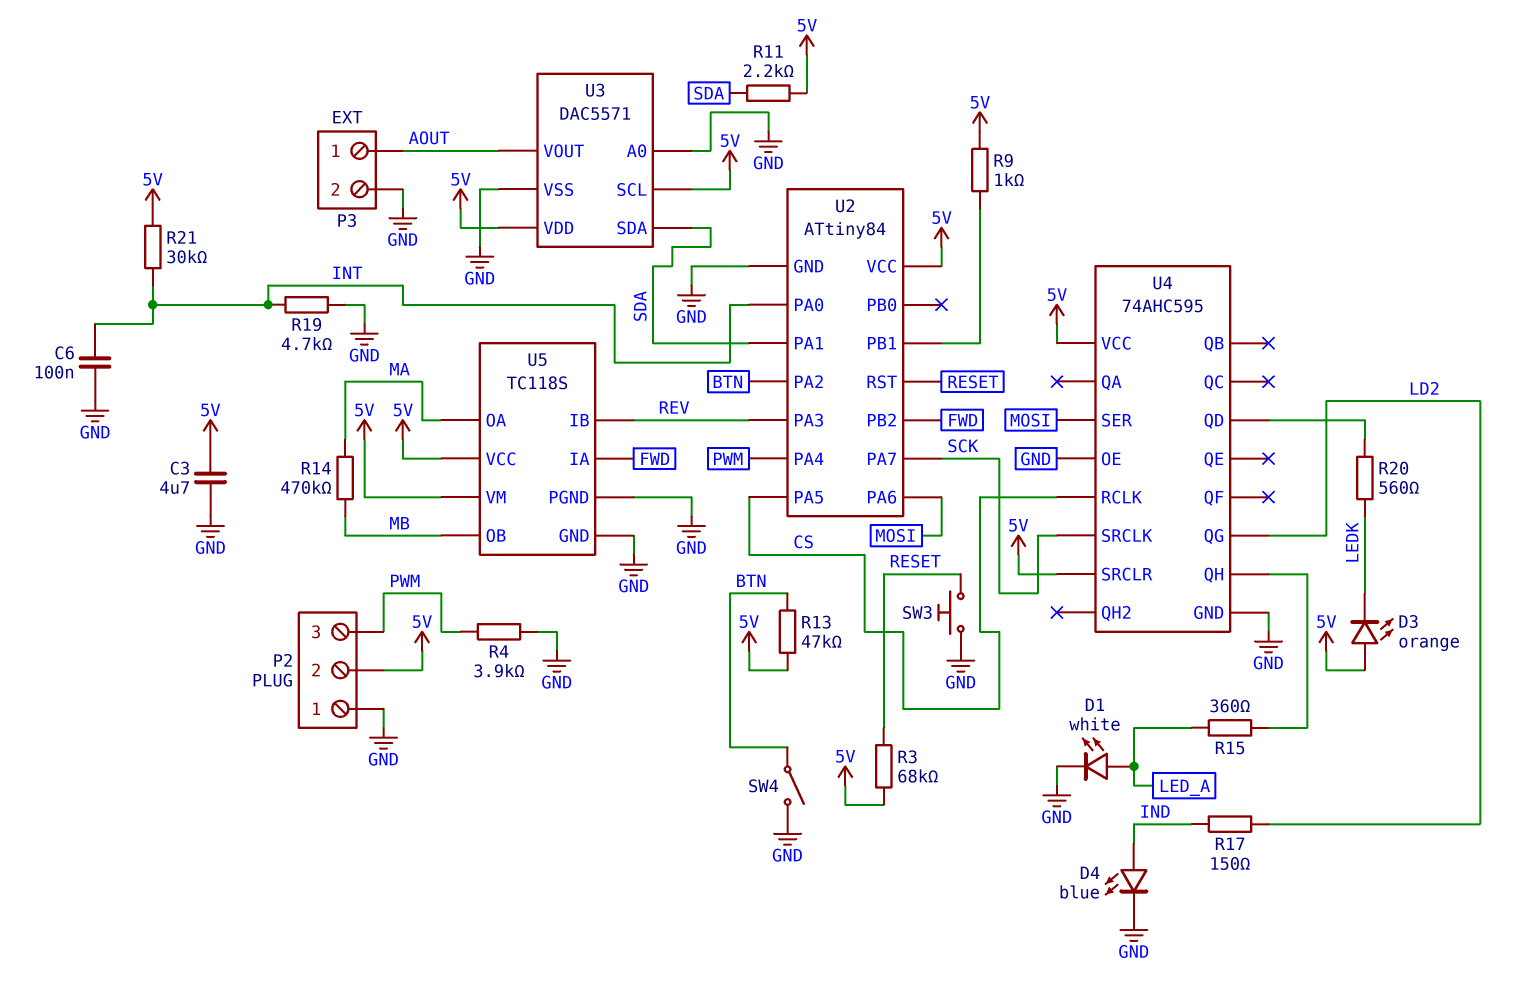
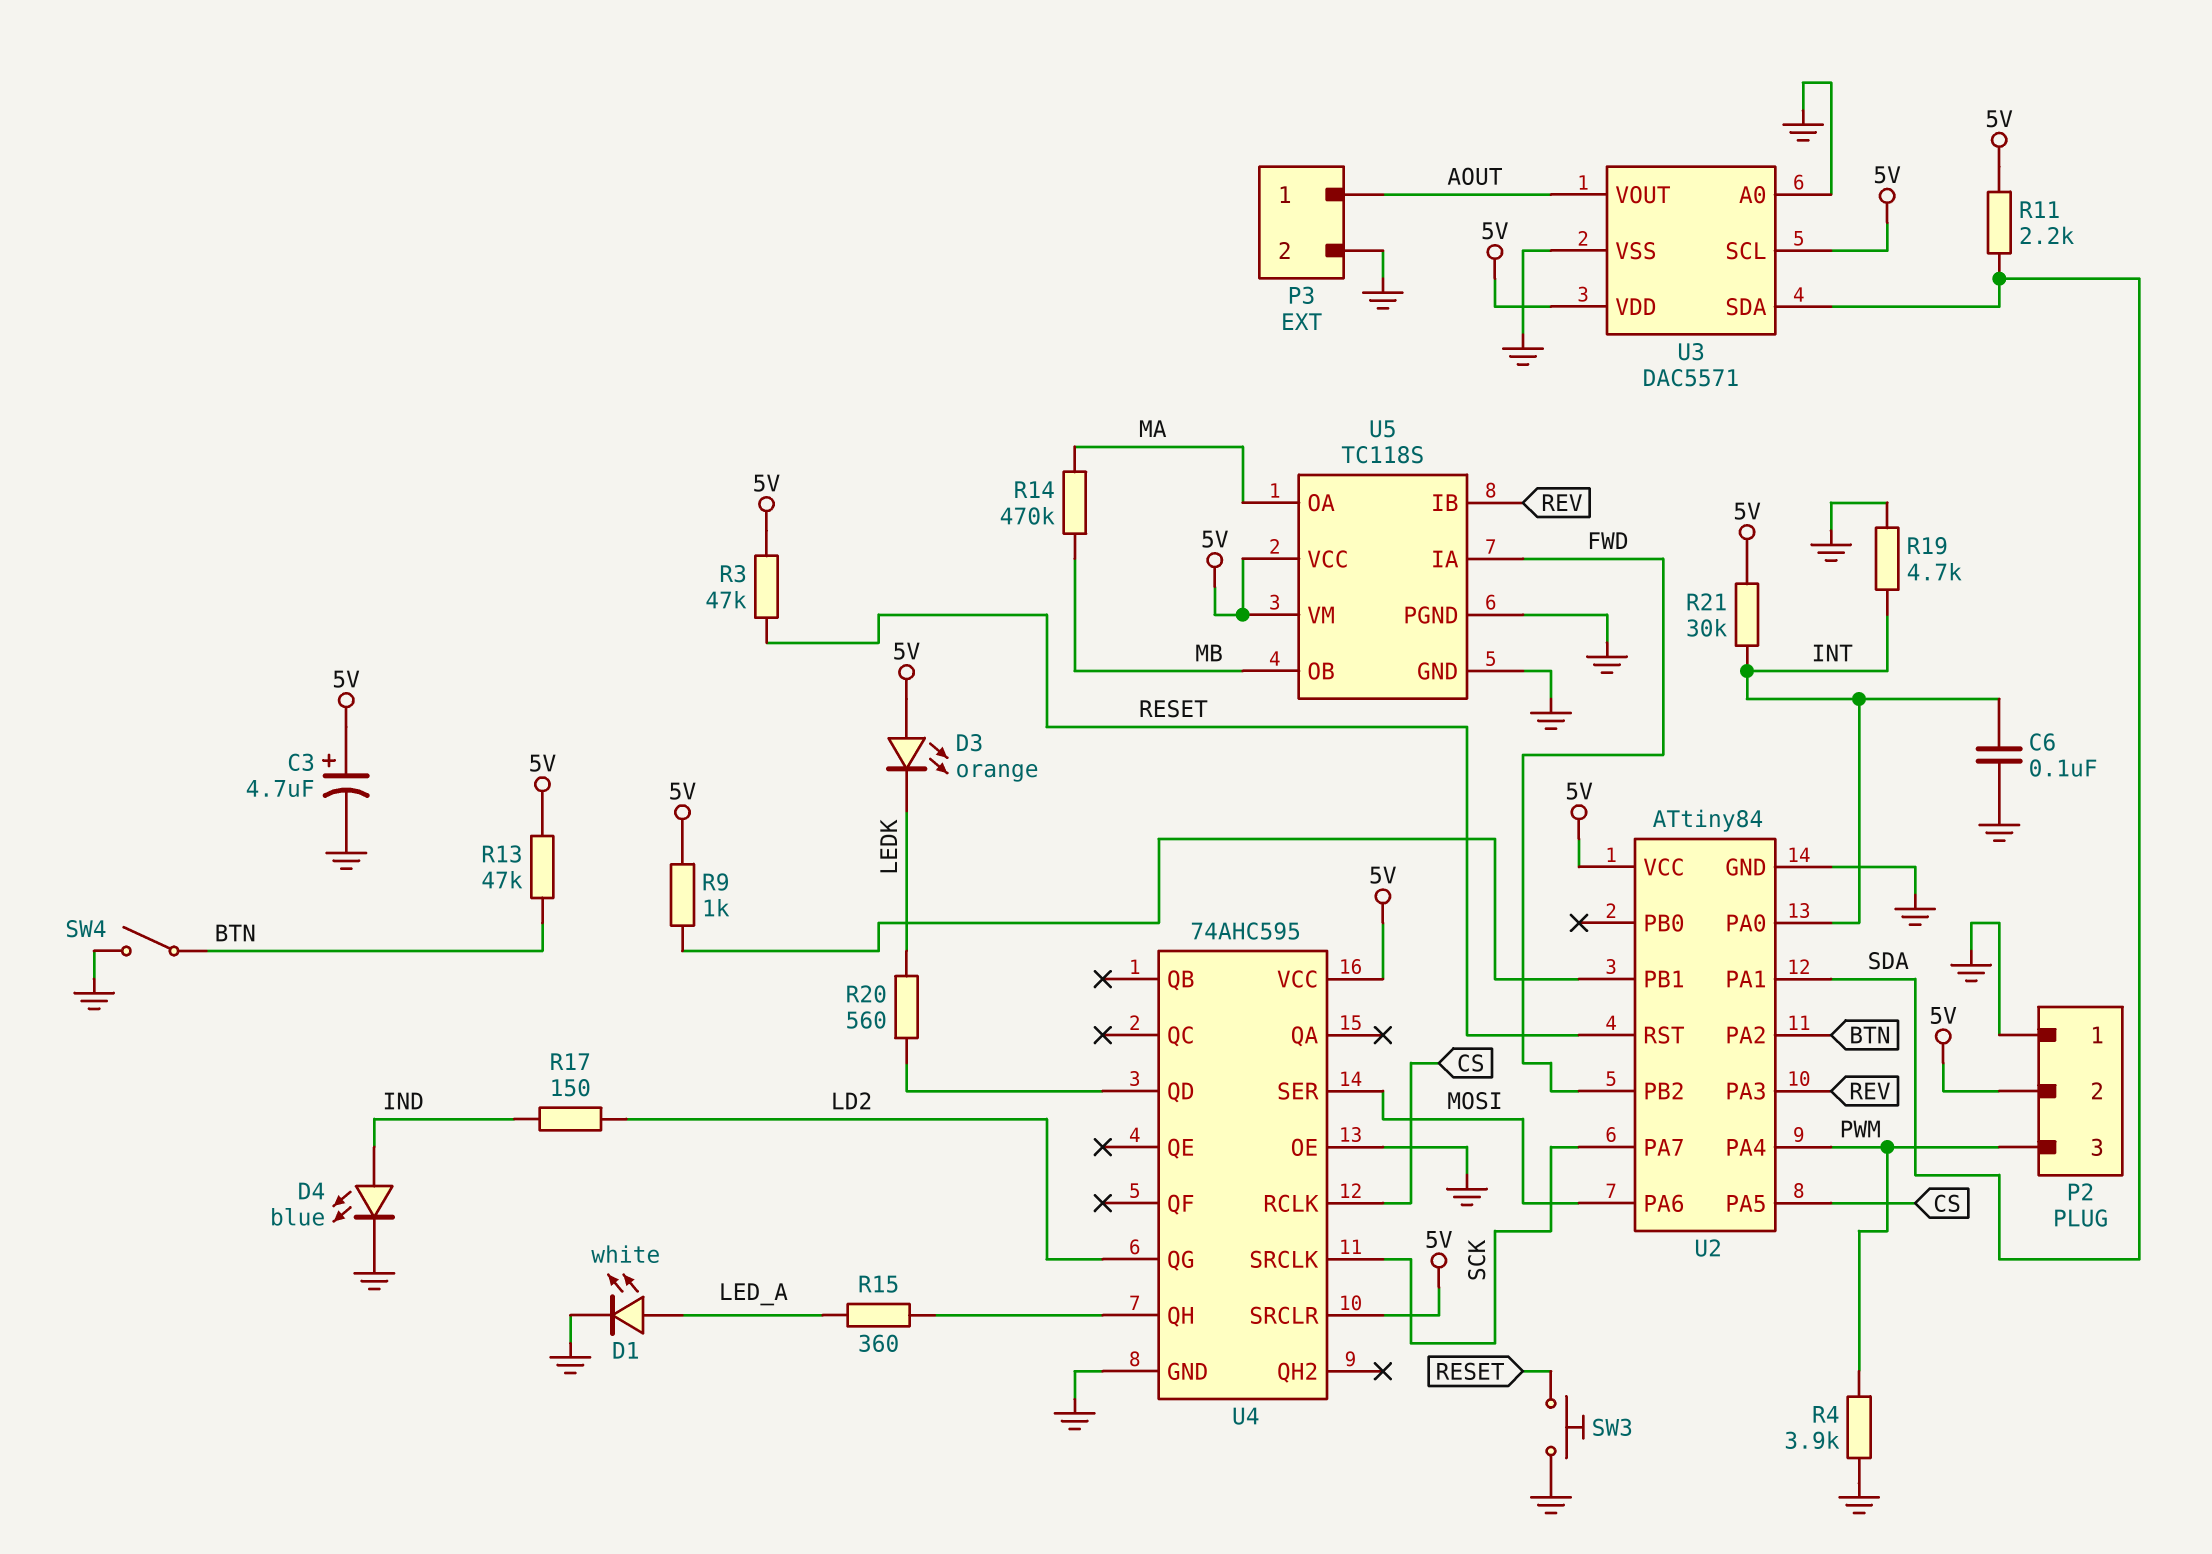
C3: 4.7uF (5V, GND) -> 4.7uF (plus 5V, minus GND)
R3: 68k (5V, RESET) -> 47k (5V, RESET)

